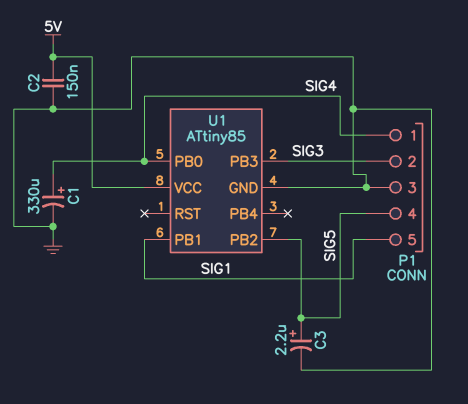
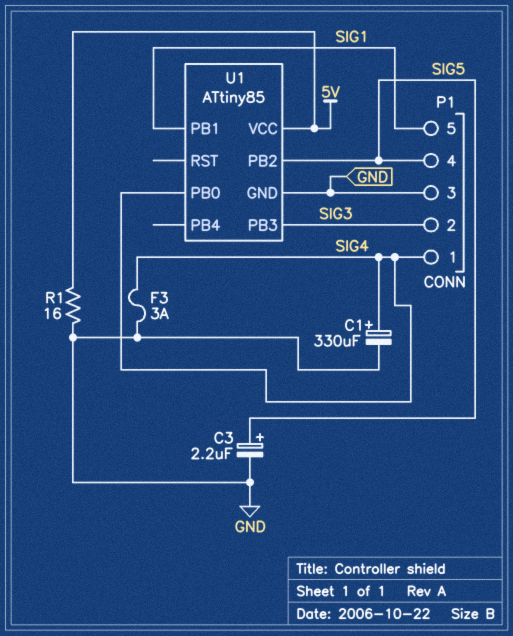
C2: 150nF (5V, GND) -> none
F3: none -> 3A (GND, SIG4)
R1: none -> 16 (5V, GND)

